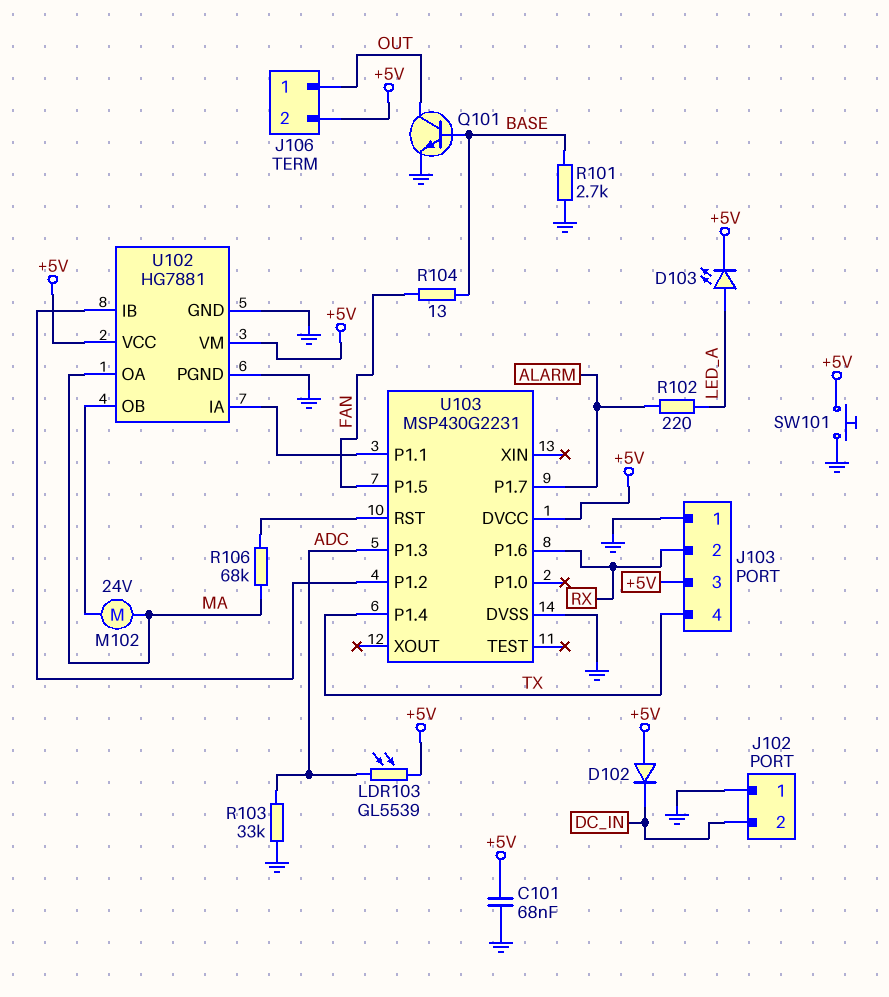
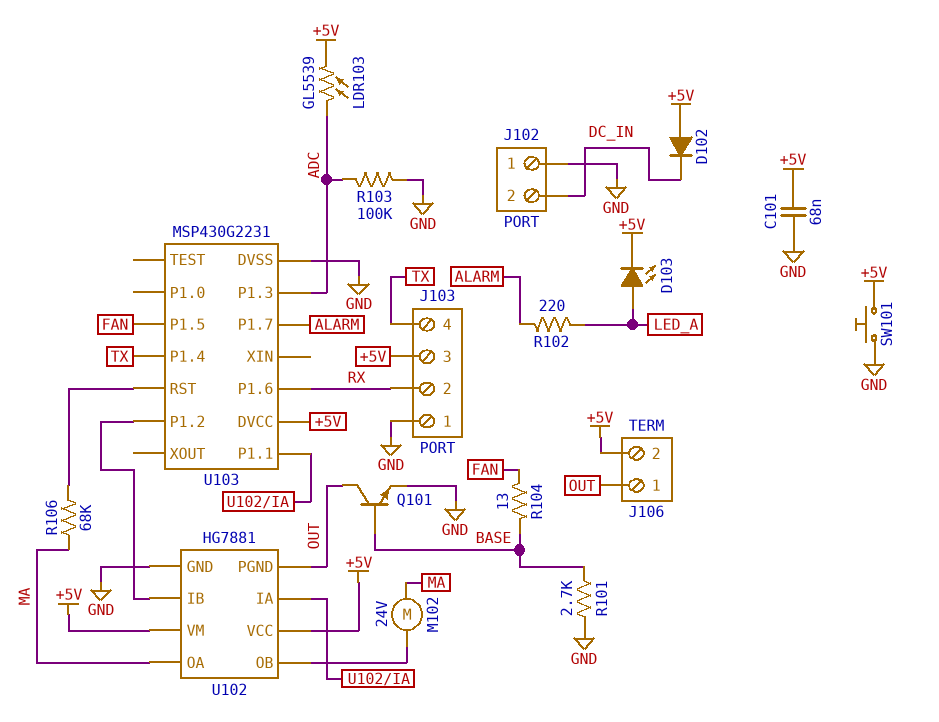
R103: 33k (ADC, GND) -> 100k (ADC, GND)
U102 pin PGND: GND -> OUT

